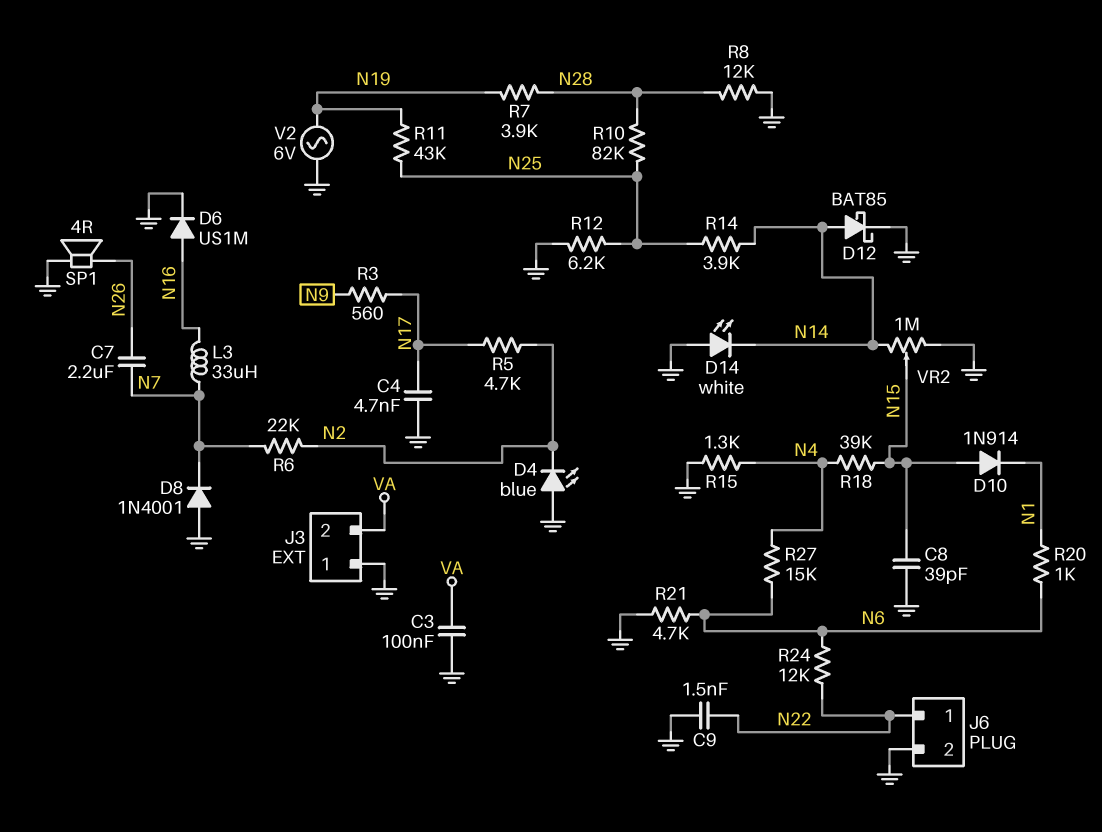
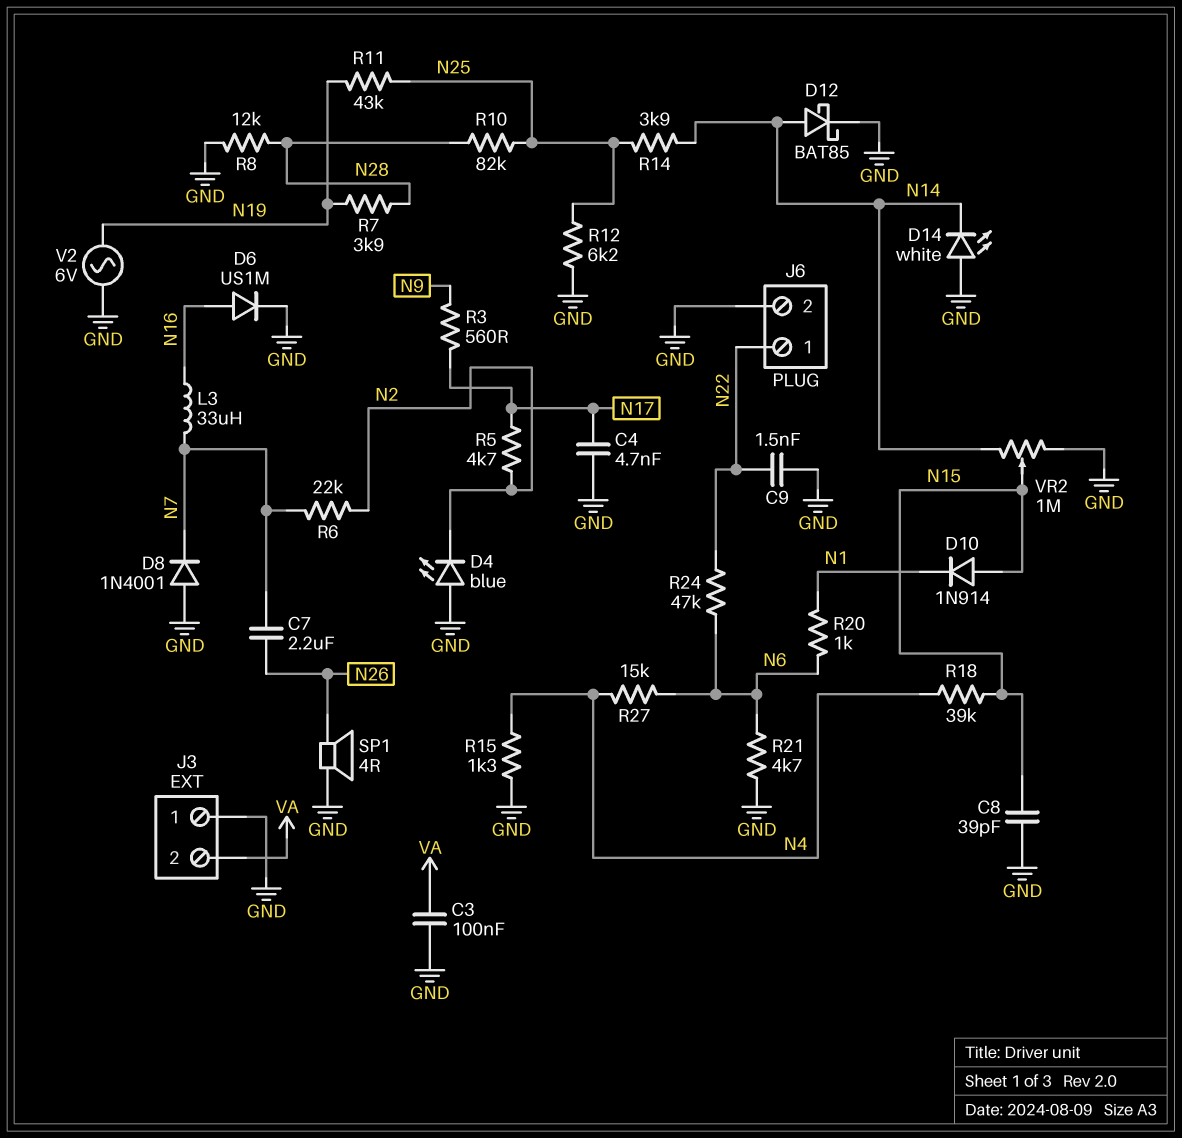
R24: 12k (N6, N22) -> 47k (N6, N22)

